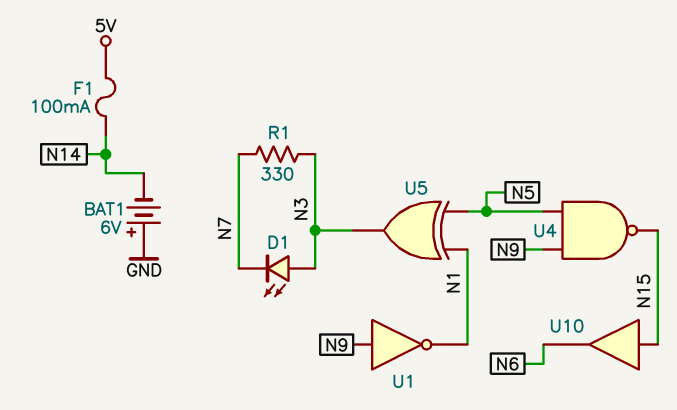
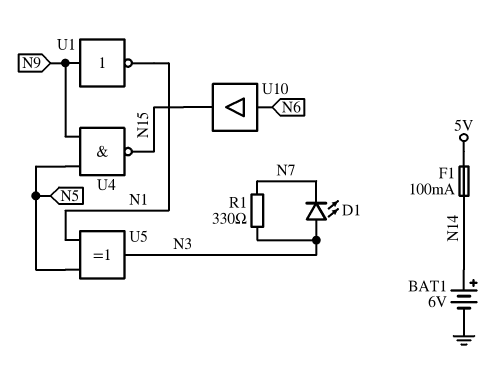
BAT1: 6V (plus GND, minus N14) -> 6V (plus N14, minus GND)
U10: buffer (in N15, out N6) -> buffer (in N6, out N15)

